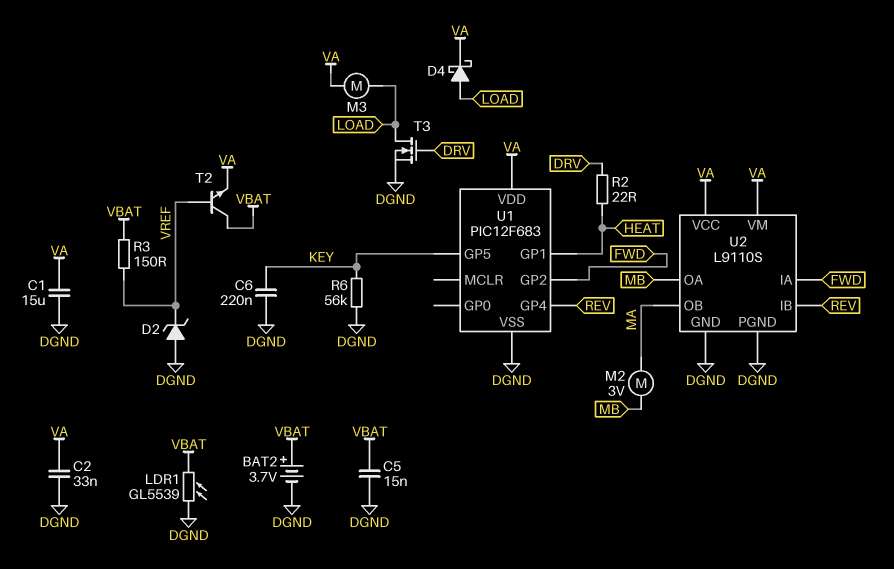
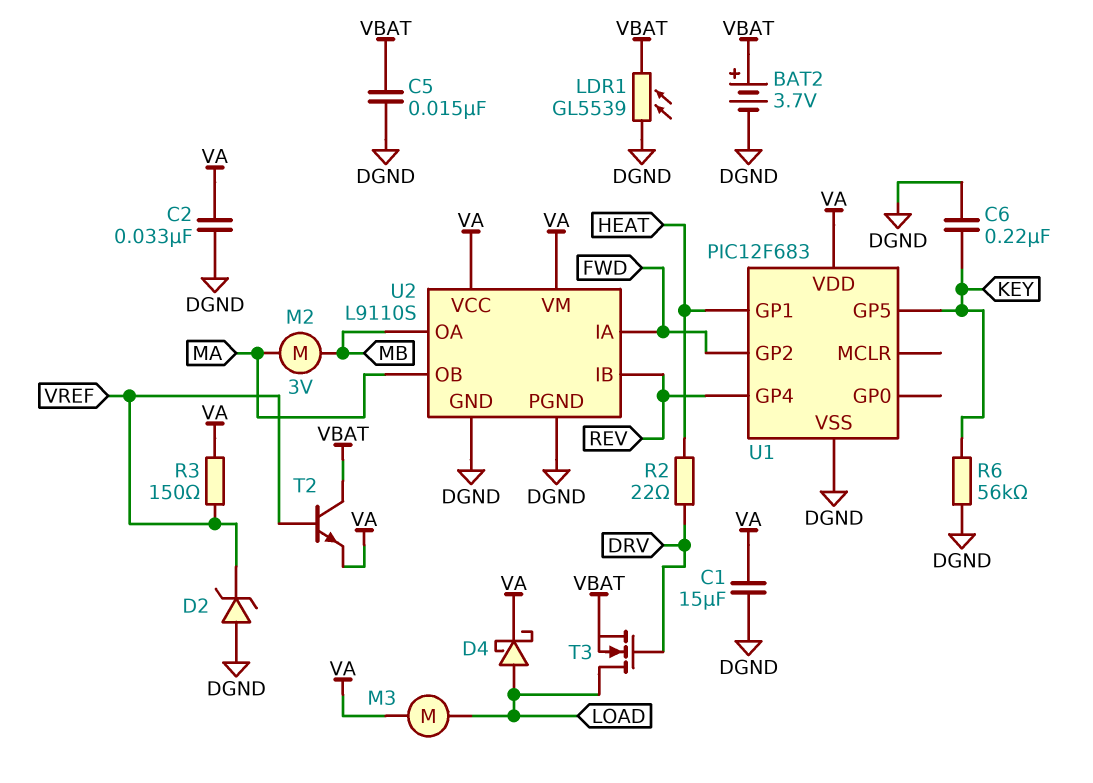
R3: 150 (VBAT, VREF) -> 150 (VA, VREF)
T3: NMOS (G DRV, D LOAD, S DGND) -> NMOS (G DRV, D LOAD, S VBAT)

